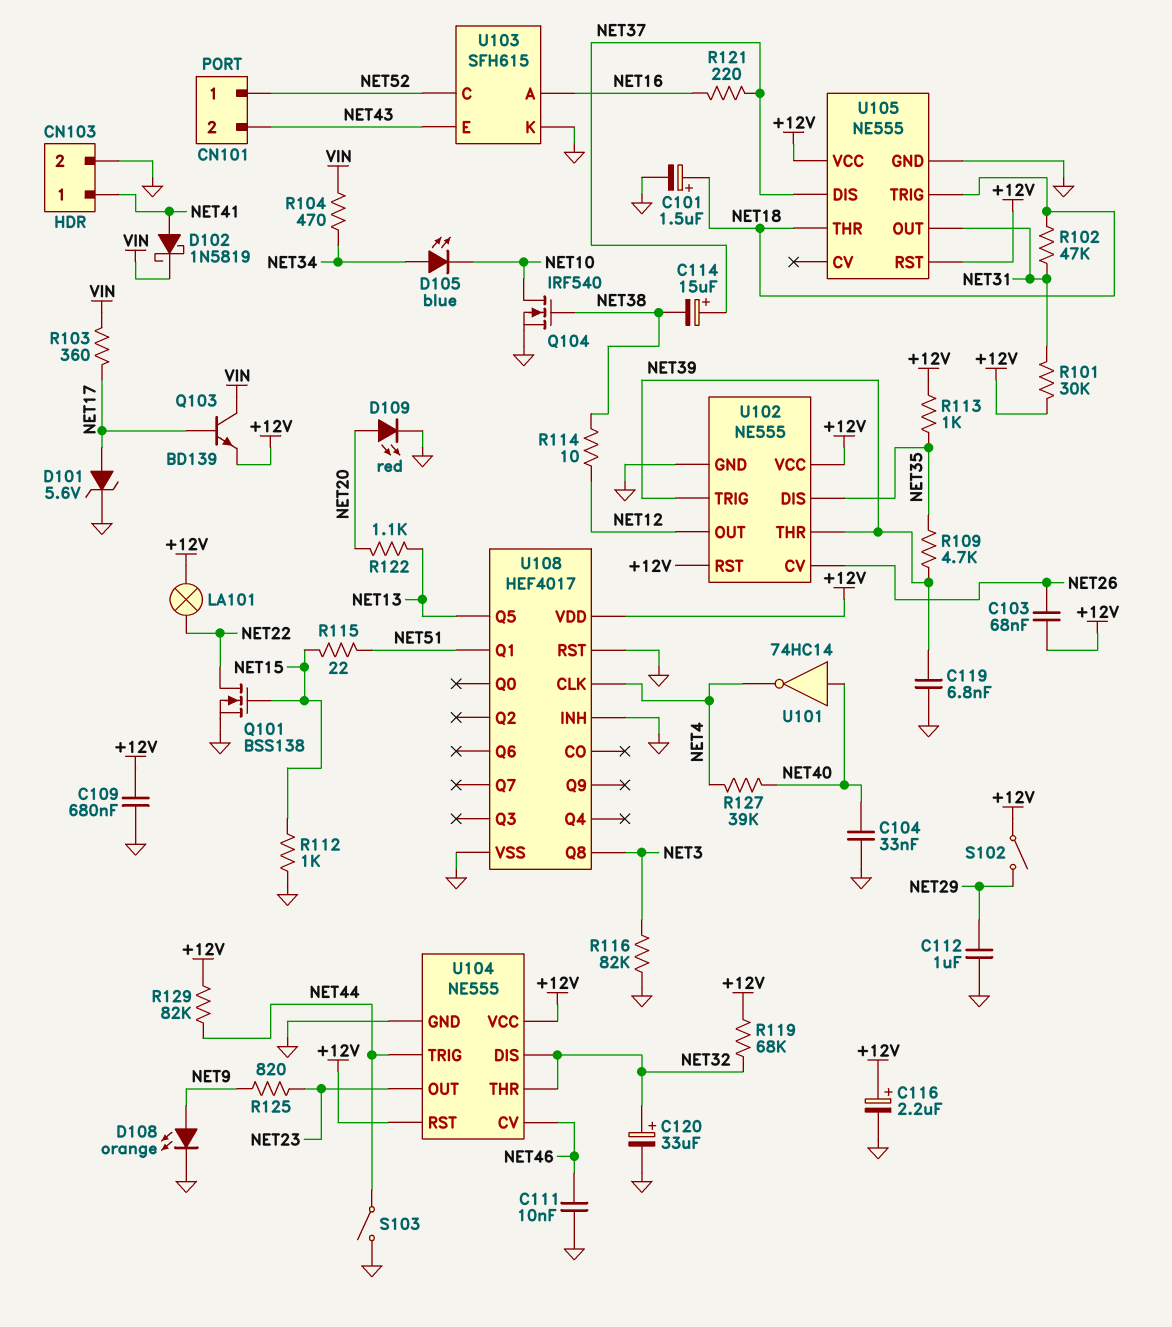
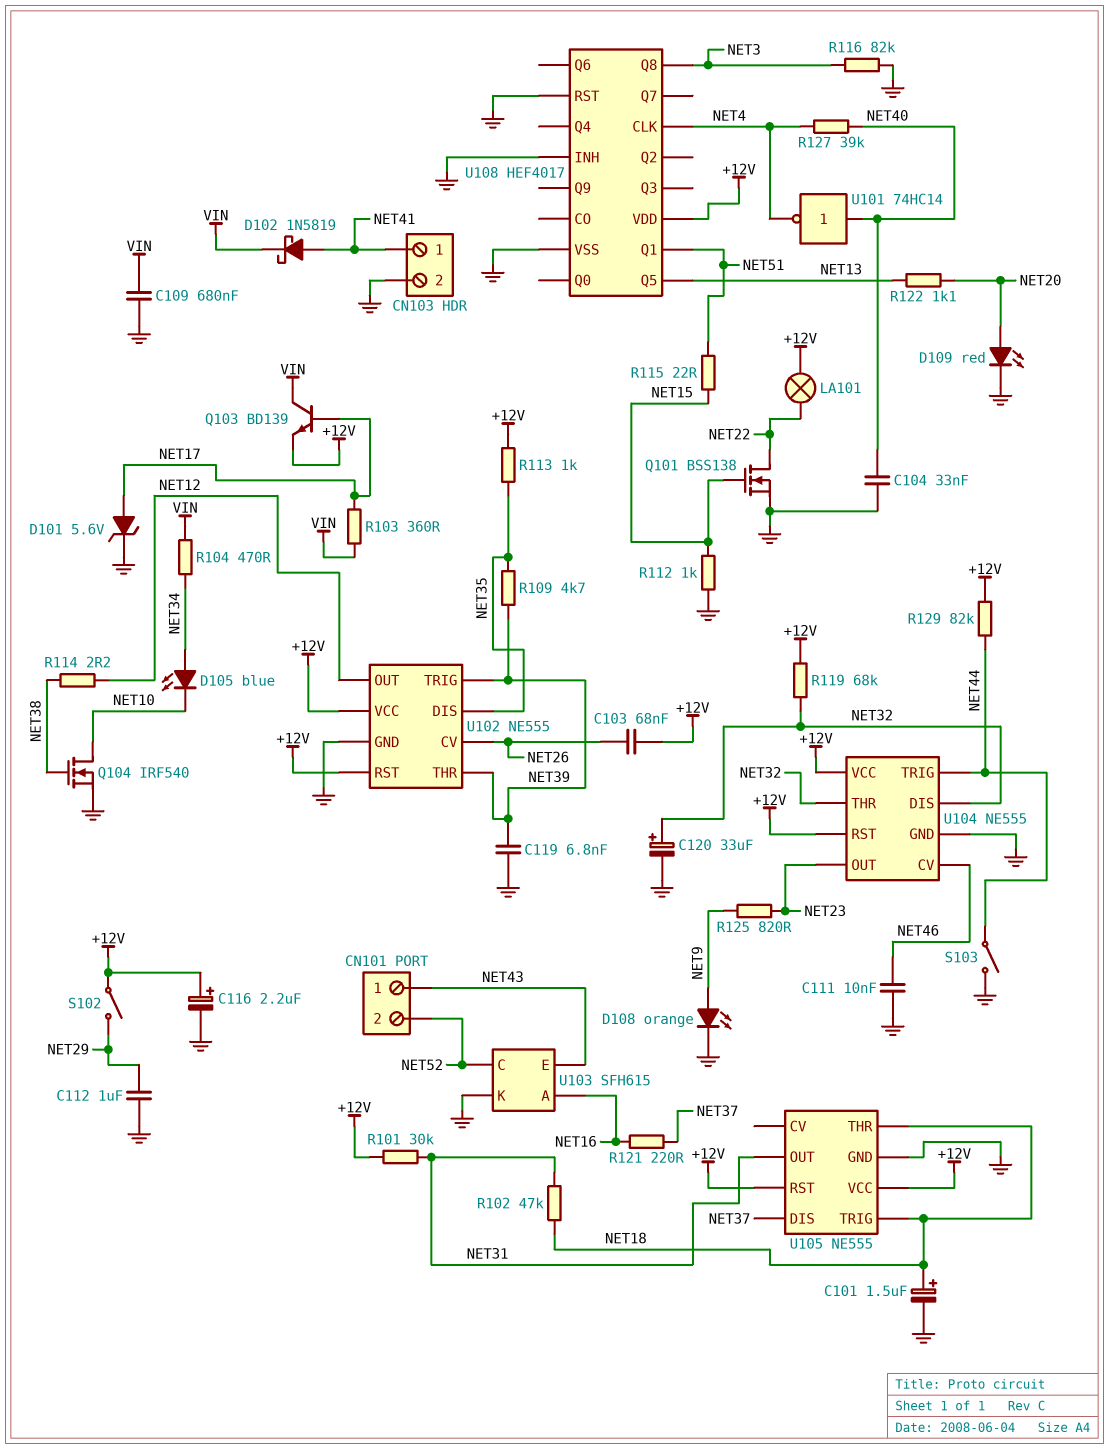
C109: 680nF (+12V, GND) -> 680nF (GND, VIN)
C114: 15uF (plus NET37, minus NET38) -> none
CN101 pin 1: NET52 -> NET43
CN101 pin 2: NET43 -> NET52
R114: 10 (NET12, NET38) -> 2.2 (NET12, NET38)

